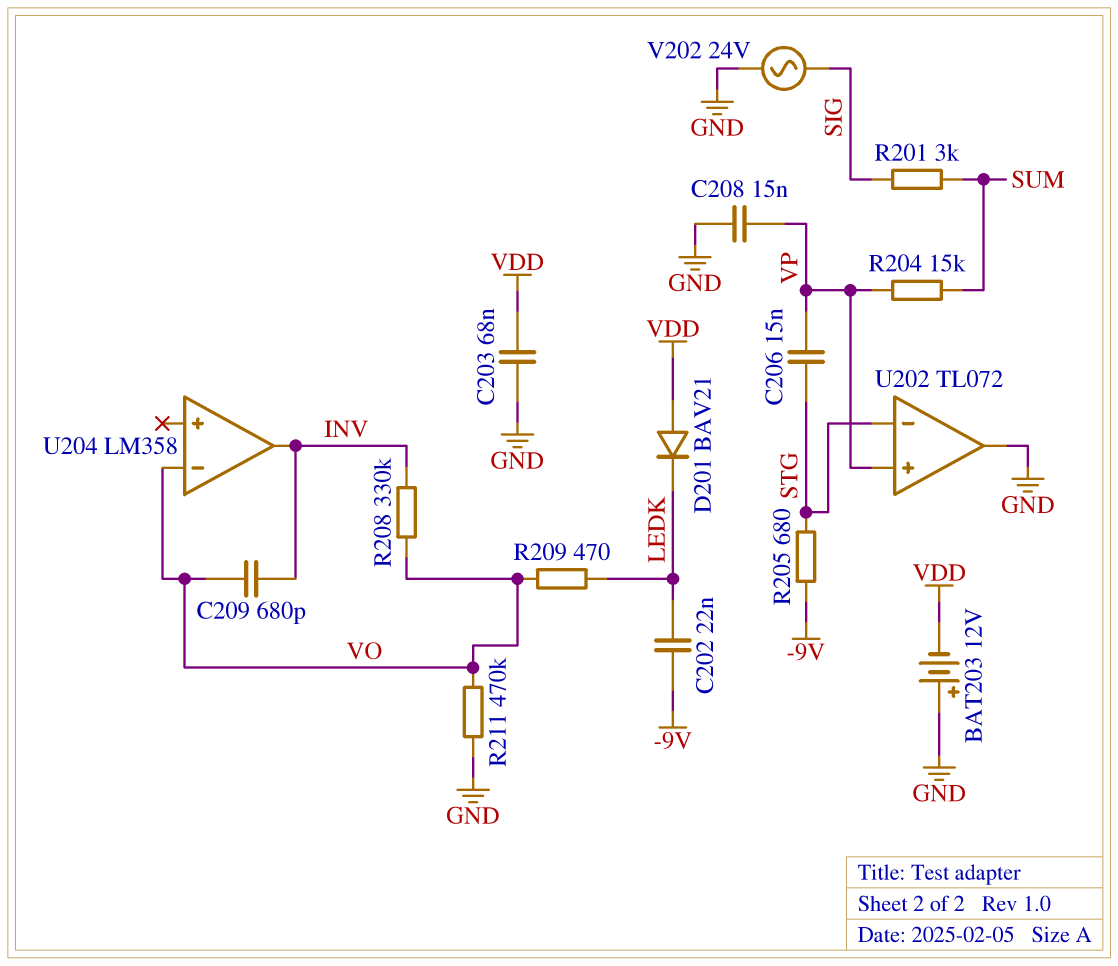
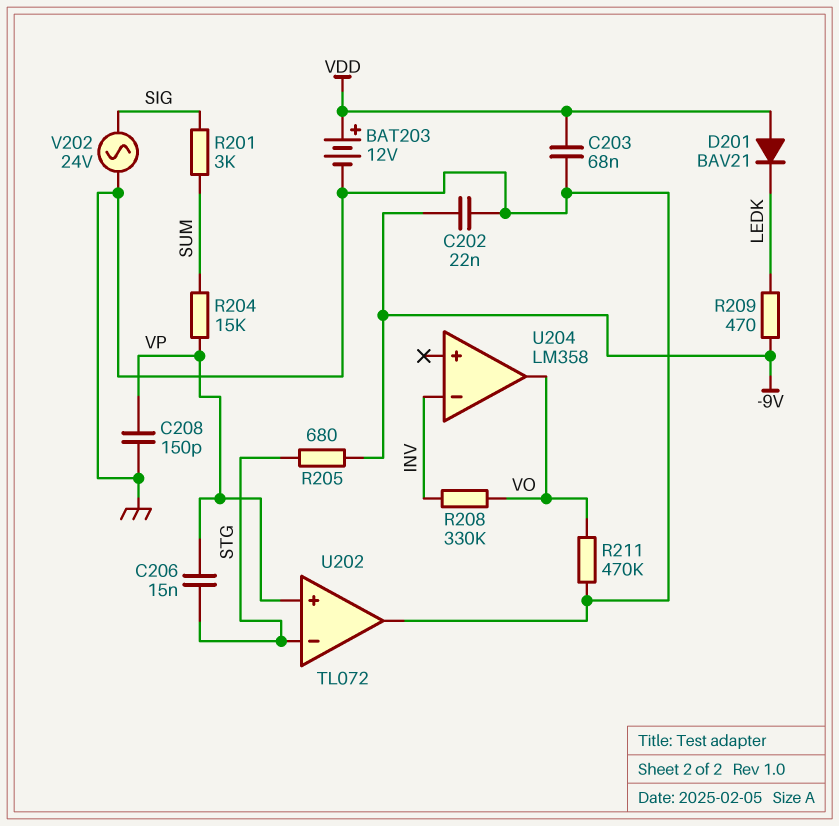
BAT203: 12V (plus GND, minus VDD) -> 12V (plus VDD, minus GND)
C202: 22nF (-9V, LEDK) -> 22nF (-9V, GND)
C208: 15nF (GND, VP) -> 150pF (GND, VP)
C209: 680pF (INV, VO) -> none
R209: 470 (LEDK, VO) -> 470 (-9V, LEDK)
U204 pin in-: VO -> INV
U204 pin out: INV -> VO

